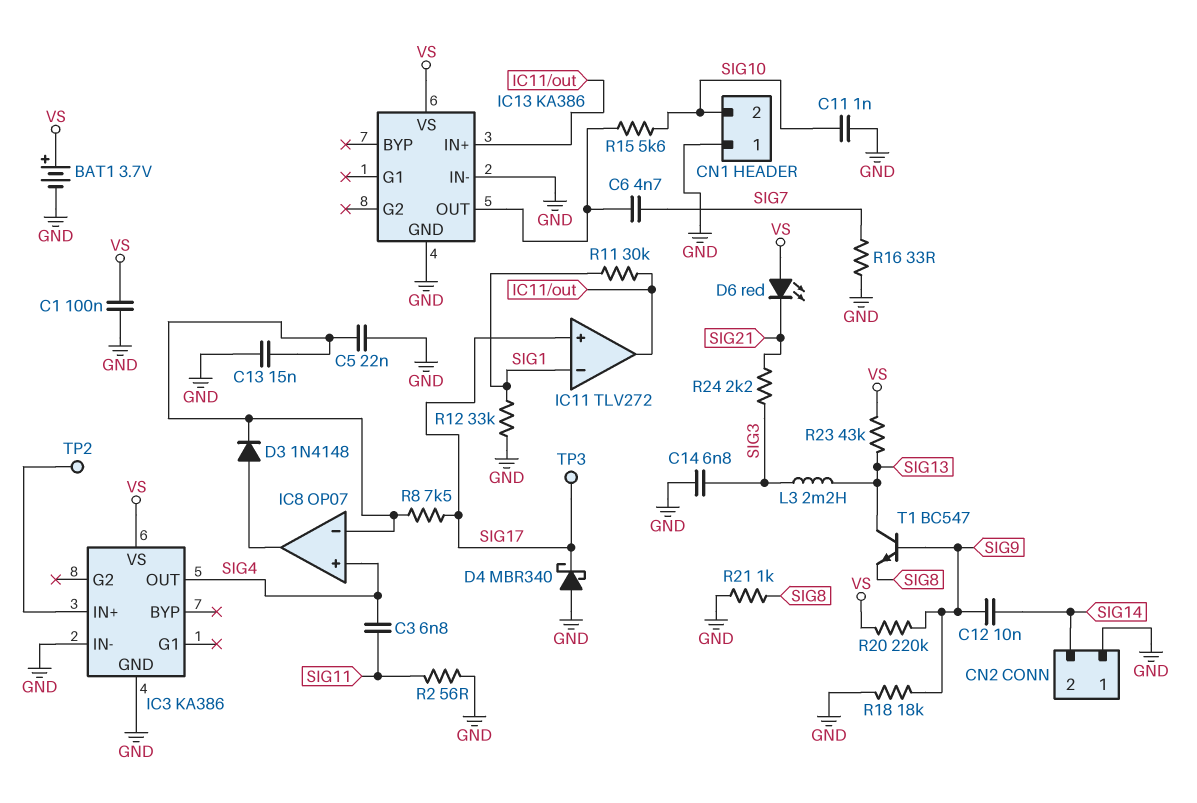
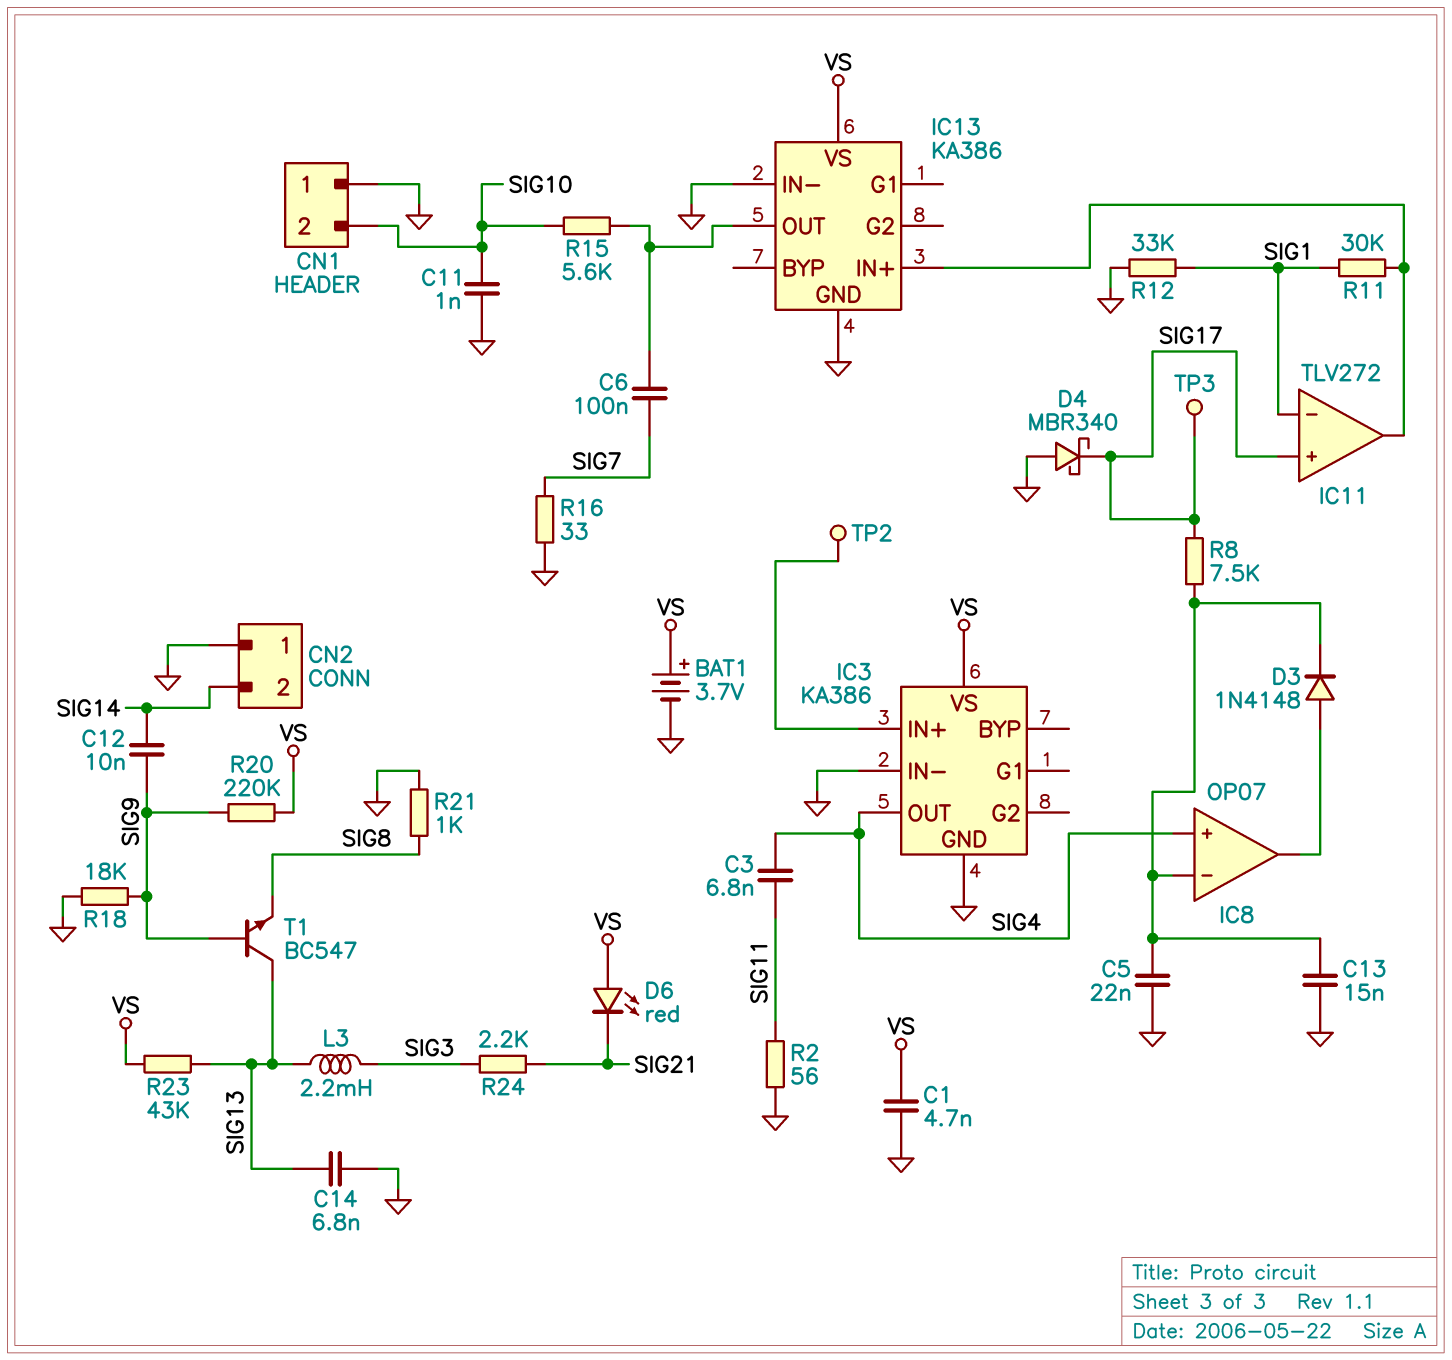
C1: 100nF (GND, VS) -> 4.7nF (GND, VS)
C6: 4.7nF (IC13/OUT, SIG7) -> 100nF (IC13/OUT, SIG7)
C14: 6.8nF (GND, SIG3) -> 6.8nF (GND, SIG13)

